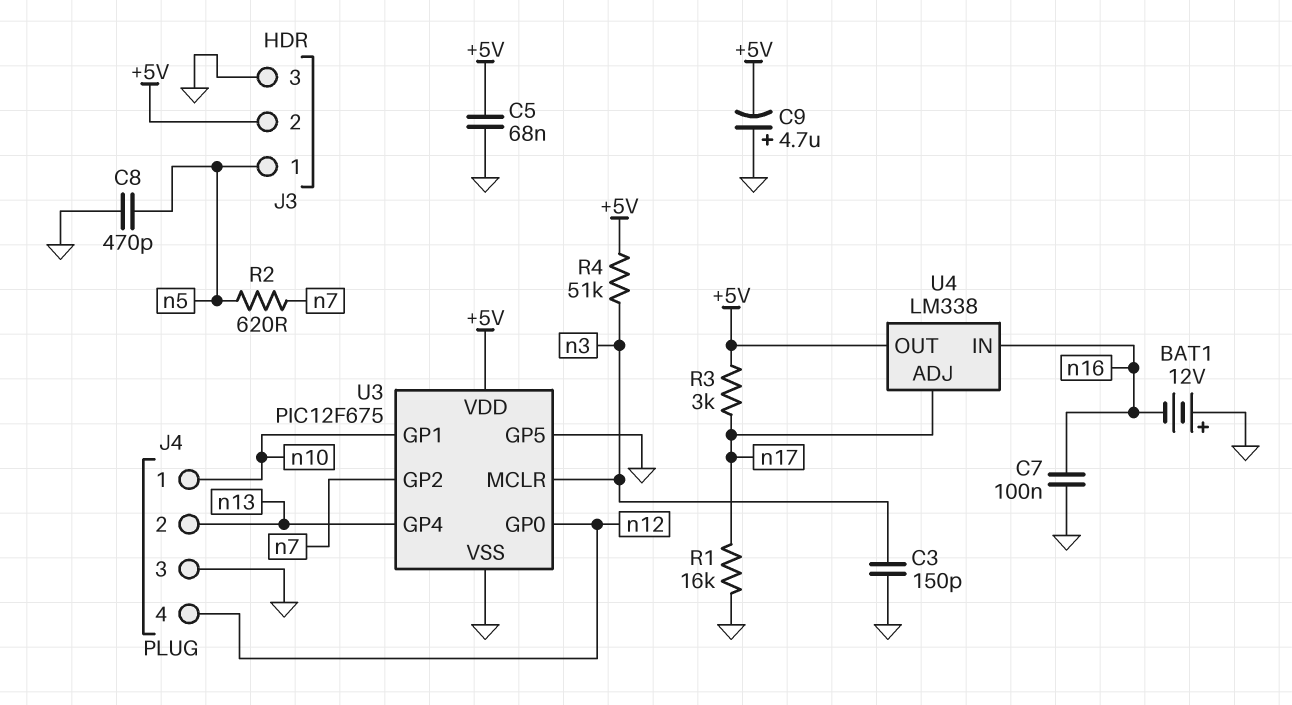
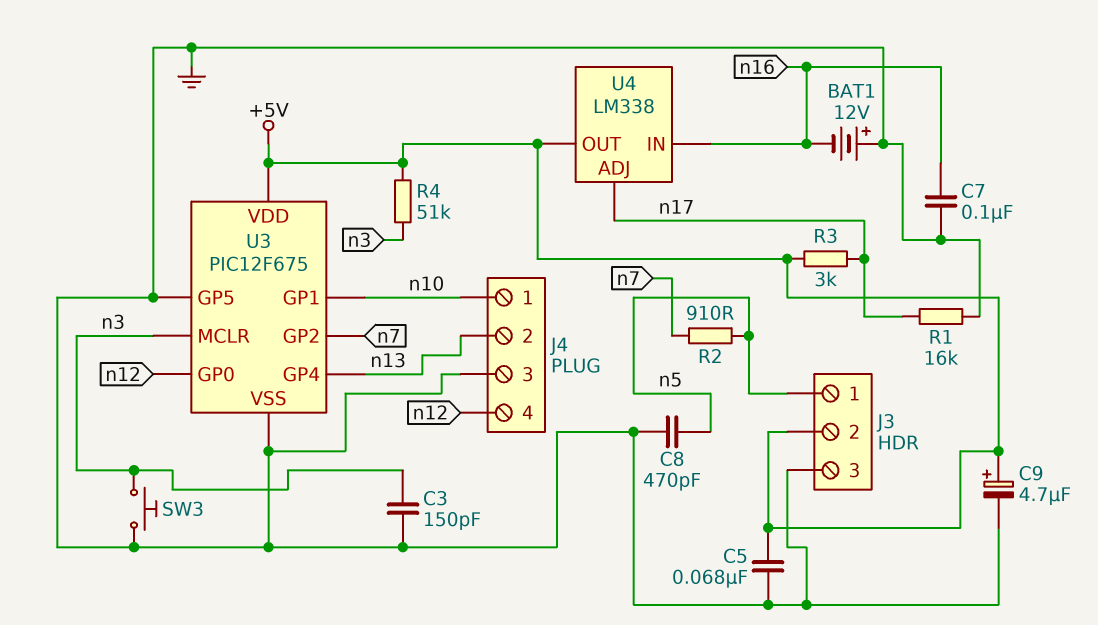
C9: 4.7uF (plus GND, minus +5V) -> 4.7uF (plus +5V, minus GND)
R2: 620 (n5, n7) -> 910 (n5, n7)
SW3: none -> button (GND, n3)

